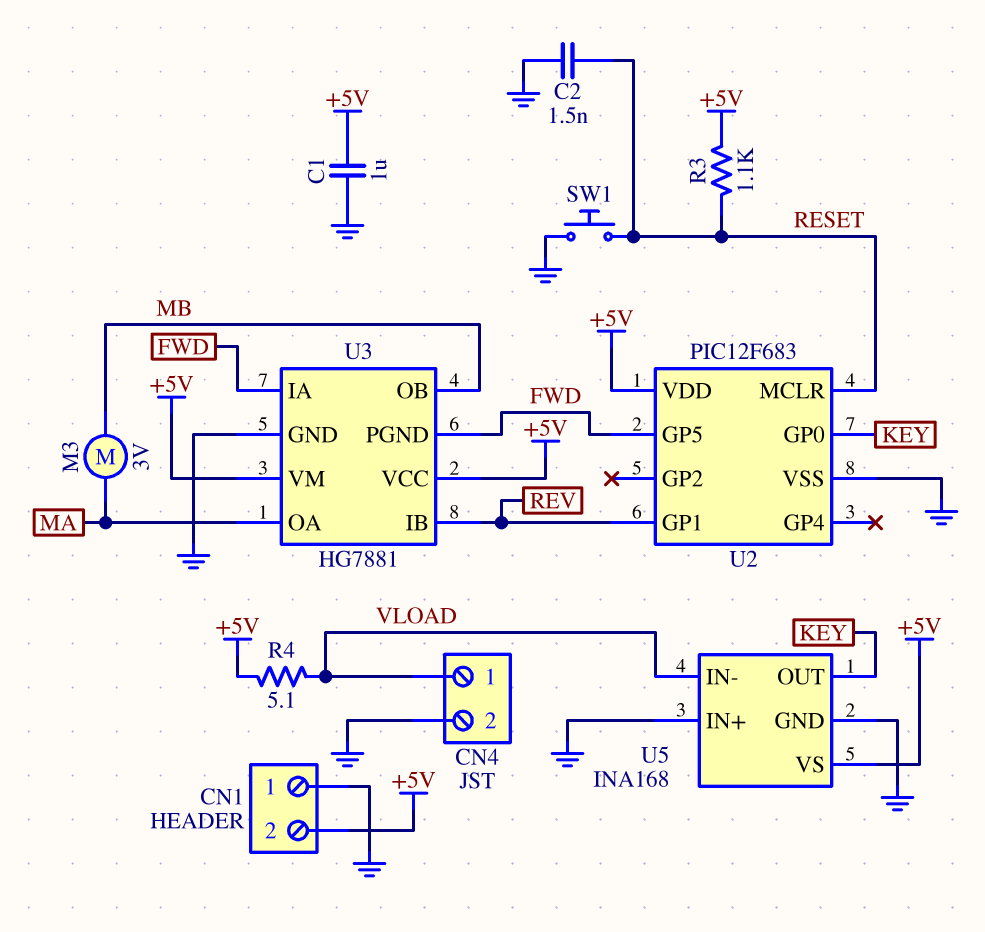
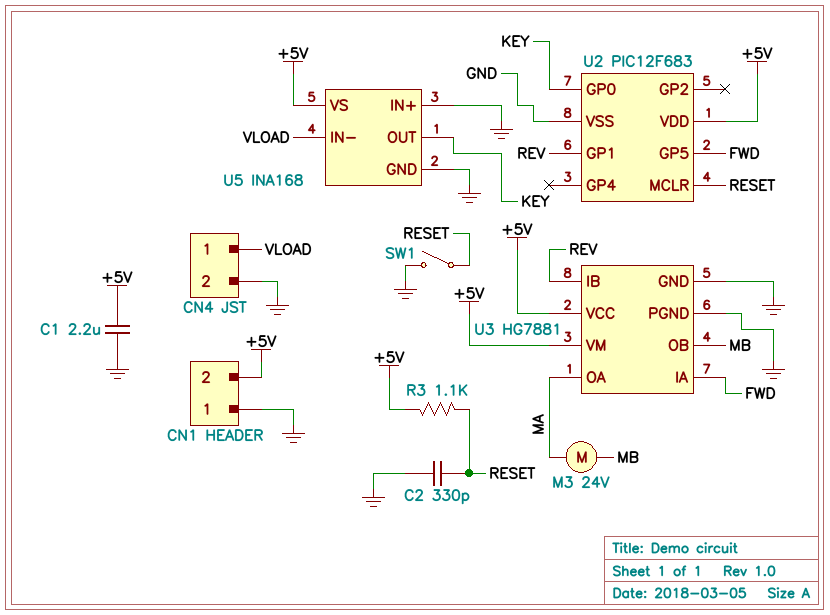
C1: 1uF (+5V, GND) -> 2.2uF (+5V, GND)
C2: 1.5nF (GND, RESET) -> 330pF (GND, RESET)
M3: motor 3V (MA, MB) -> motor 24V (MA, MB)
R4: 5.1 (+5V, VLOAD) -> none
SW1: button (GND, RESET) -> switch (GND, RESET)
U3 pin PGND: FWD -> GND

